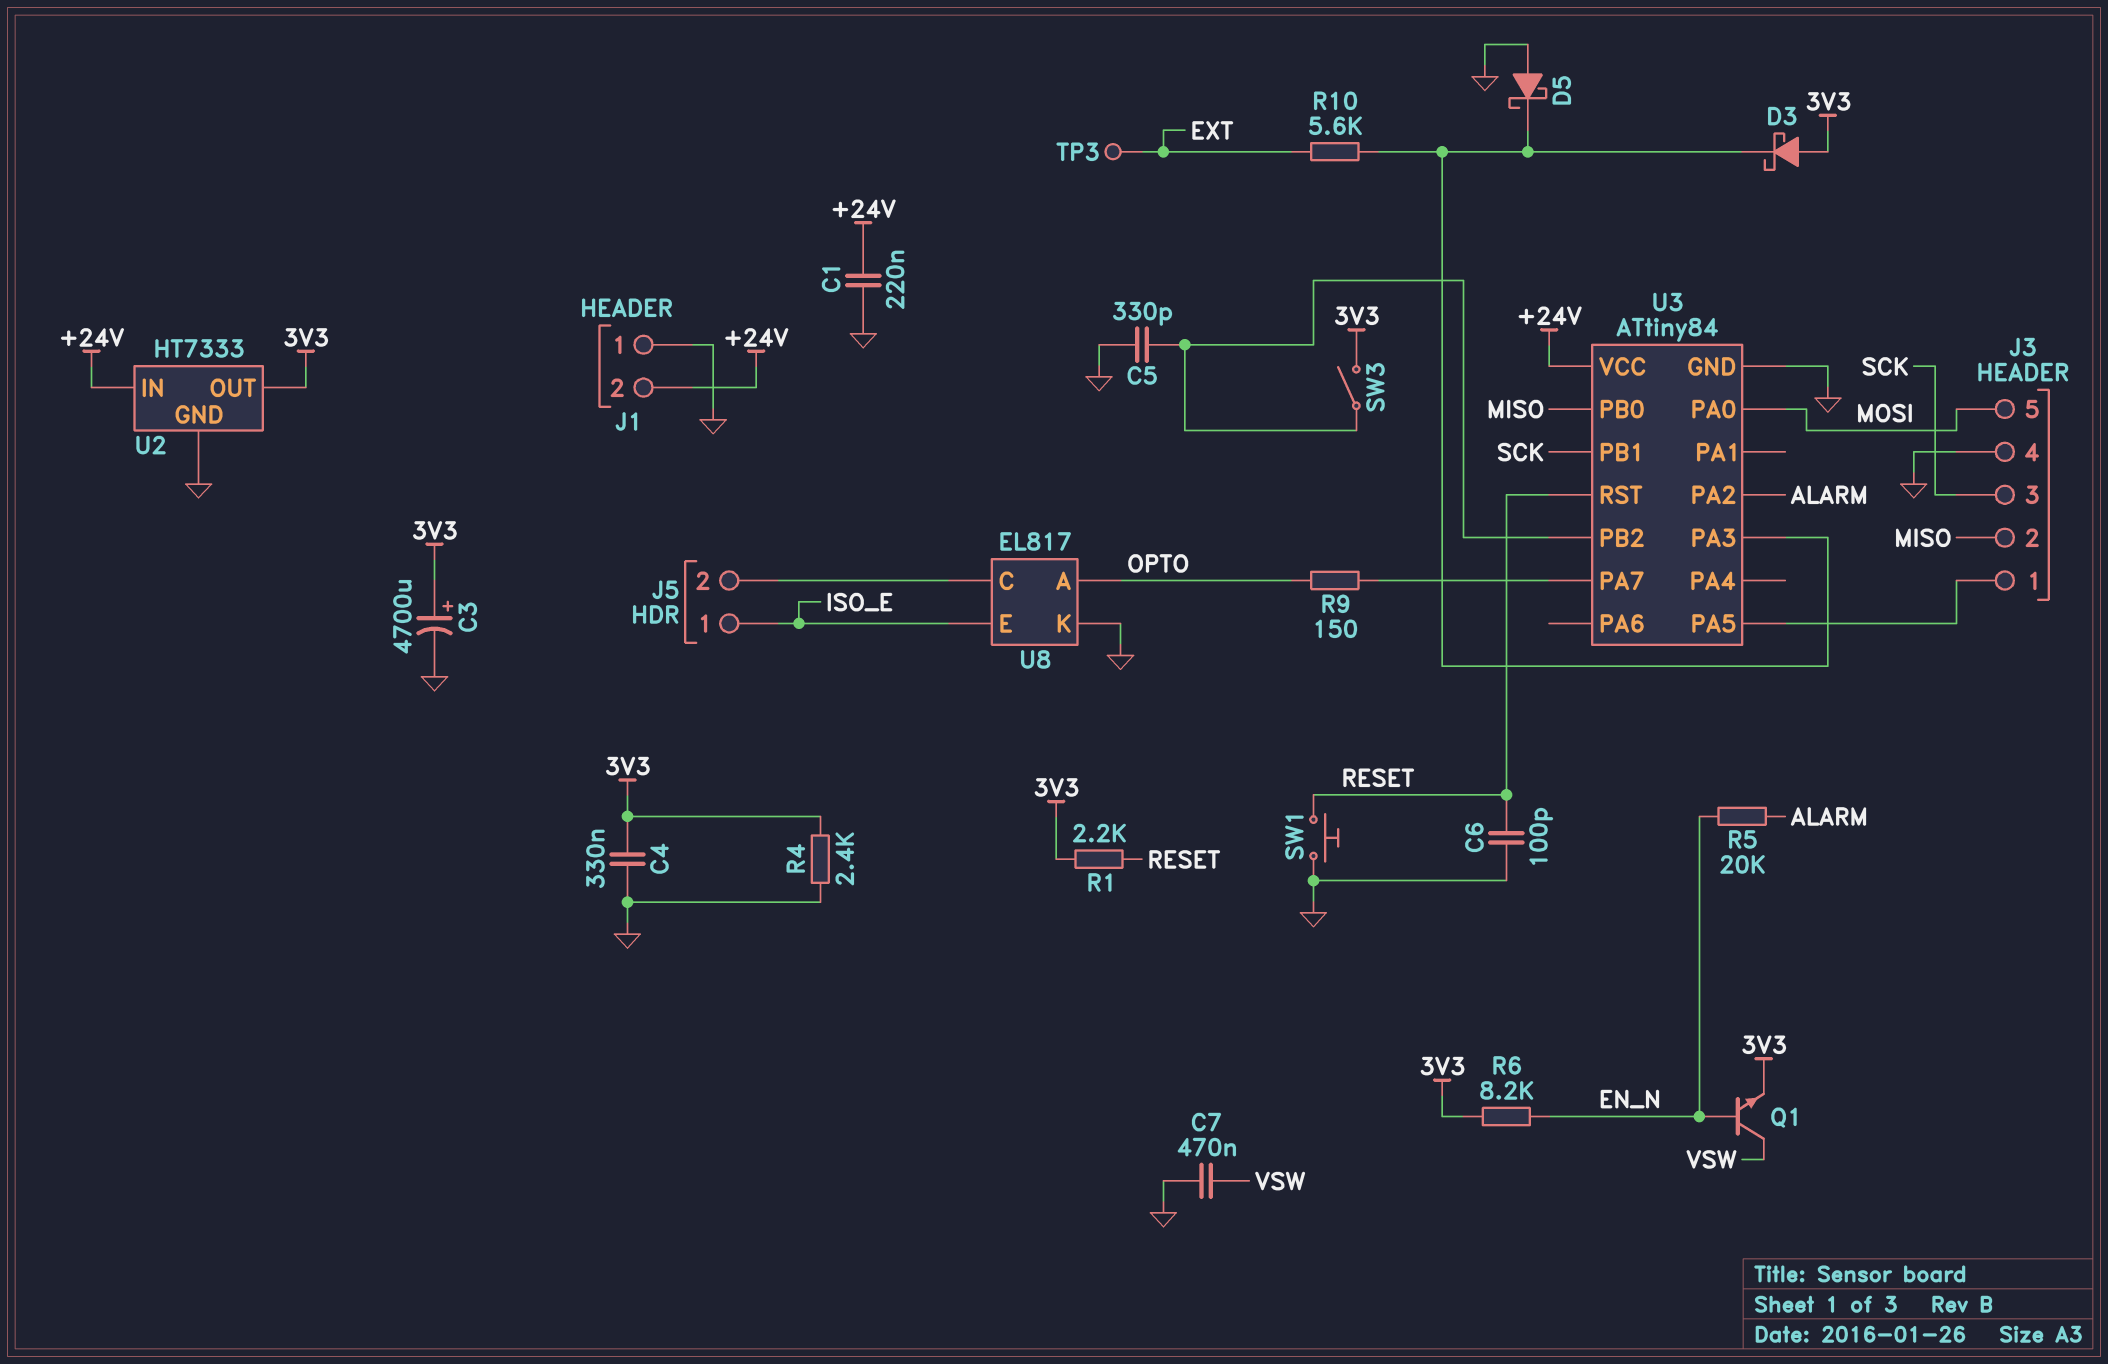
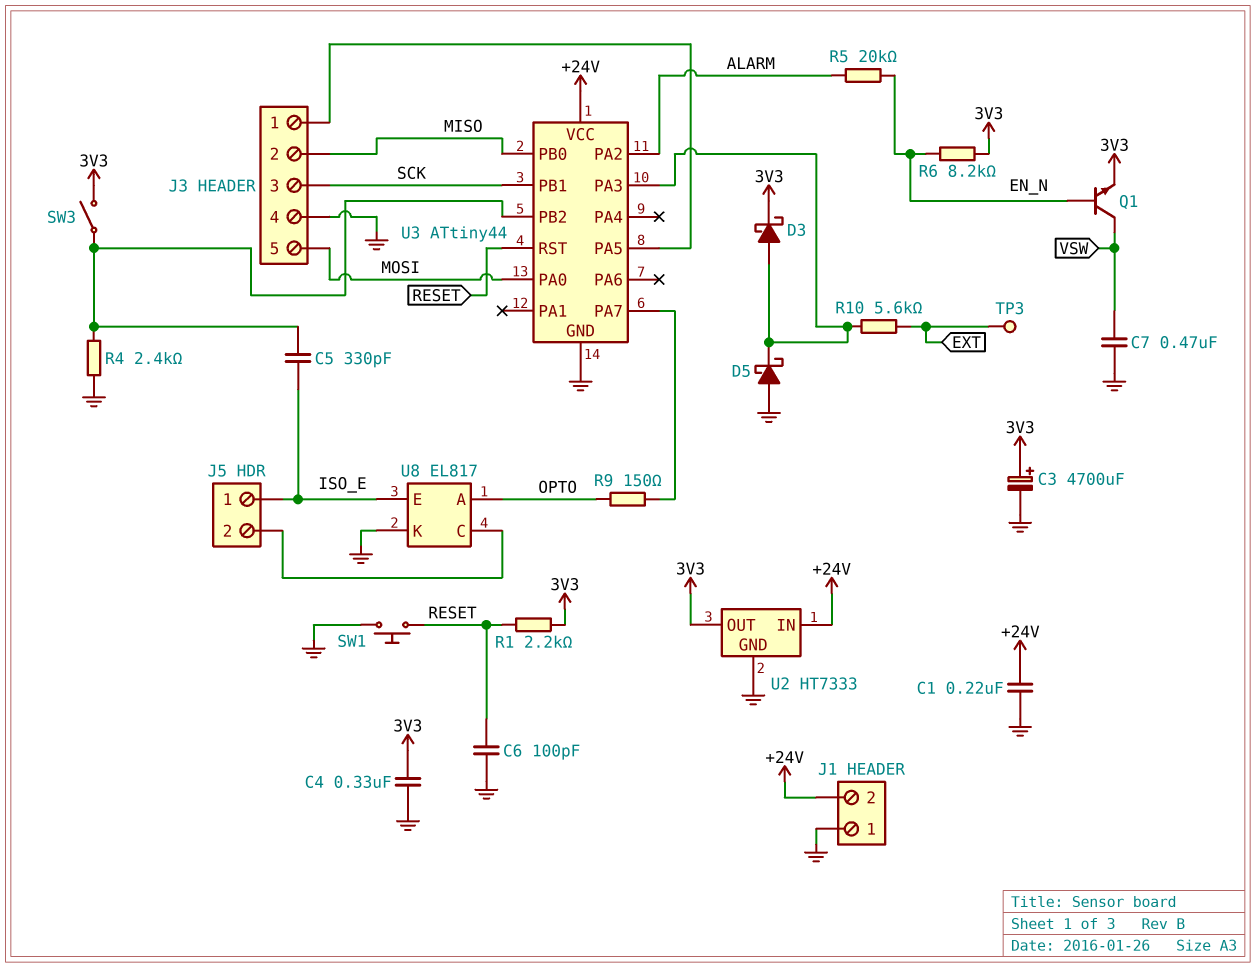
C5: 330pF (GND, U3/PB2) -> 330pF (ISO_E, U3/PB2)
D3: schottky (A 3V3, K U3/PA3) -> schottky (A U3/PA3, K 3V3)
R4: 2.4k (3V3, GND) -> 2.4k (GND, U3/PB2)
U3: ATtiny84 -> ATtiny44

